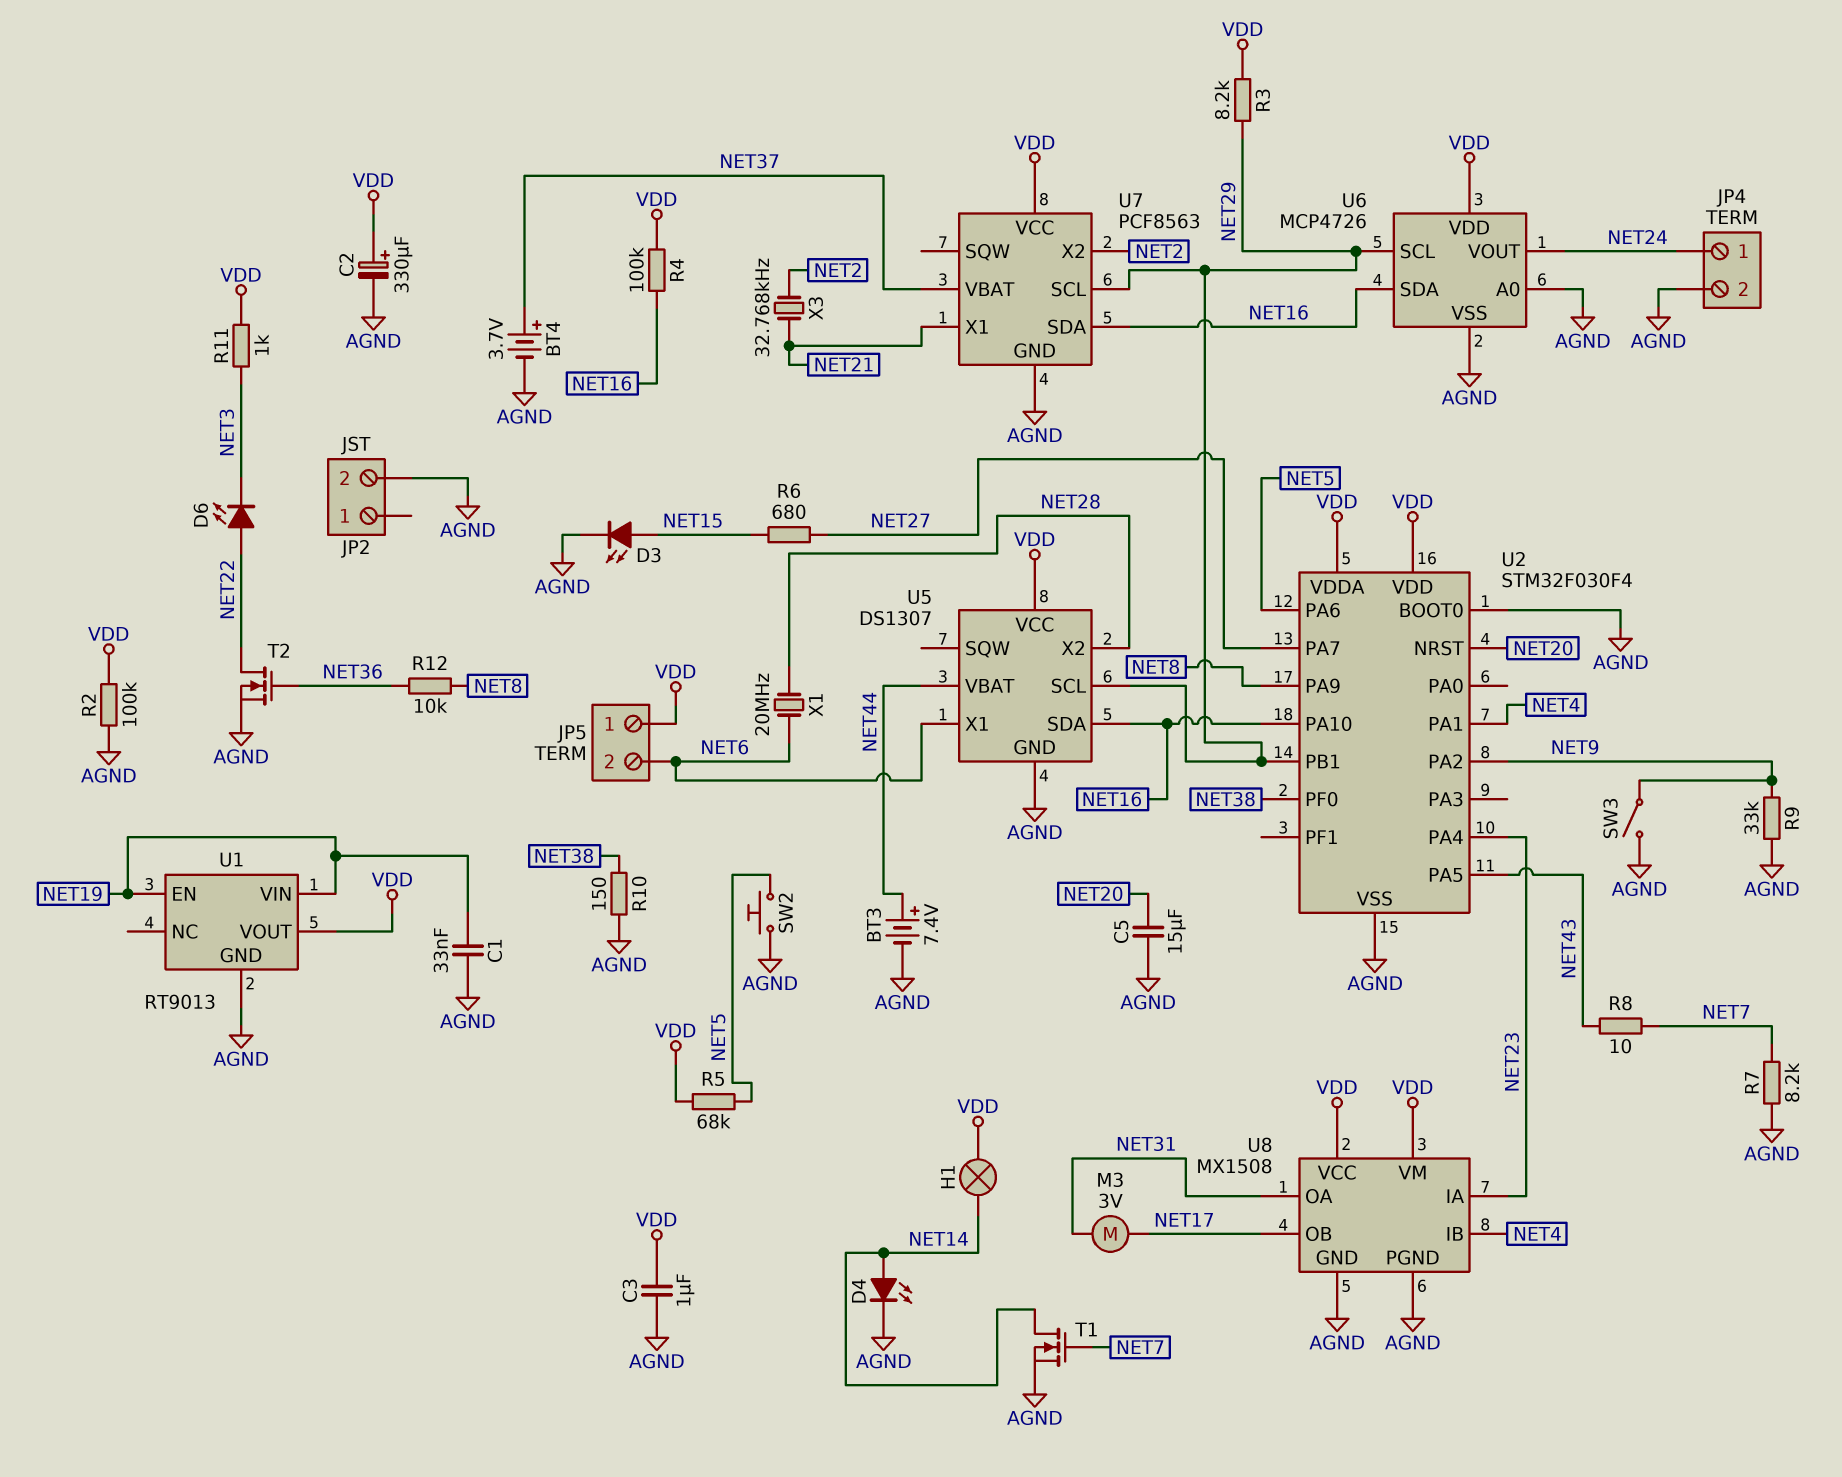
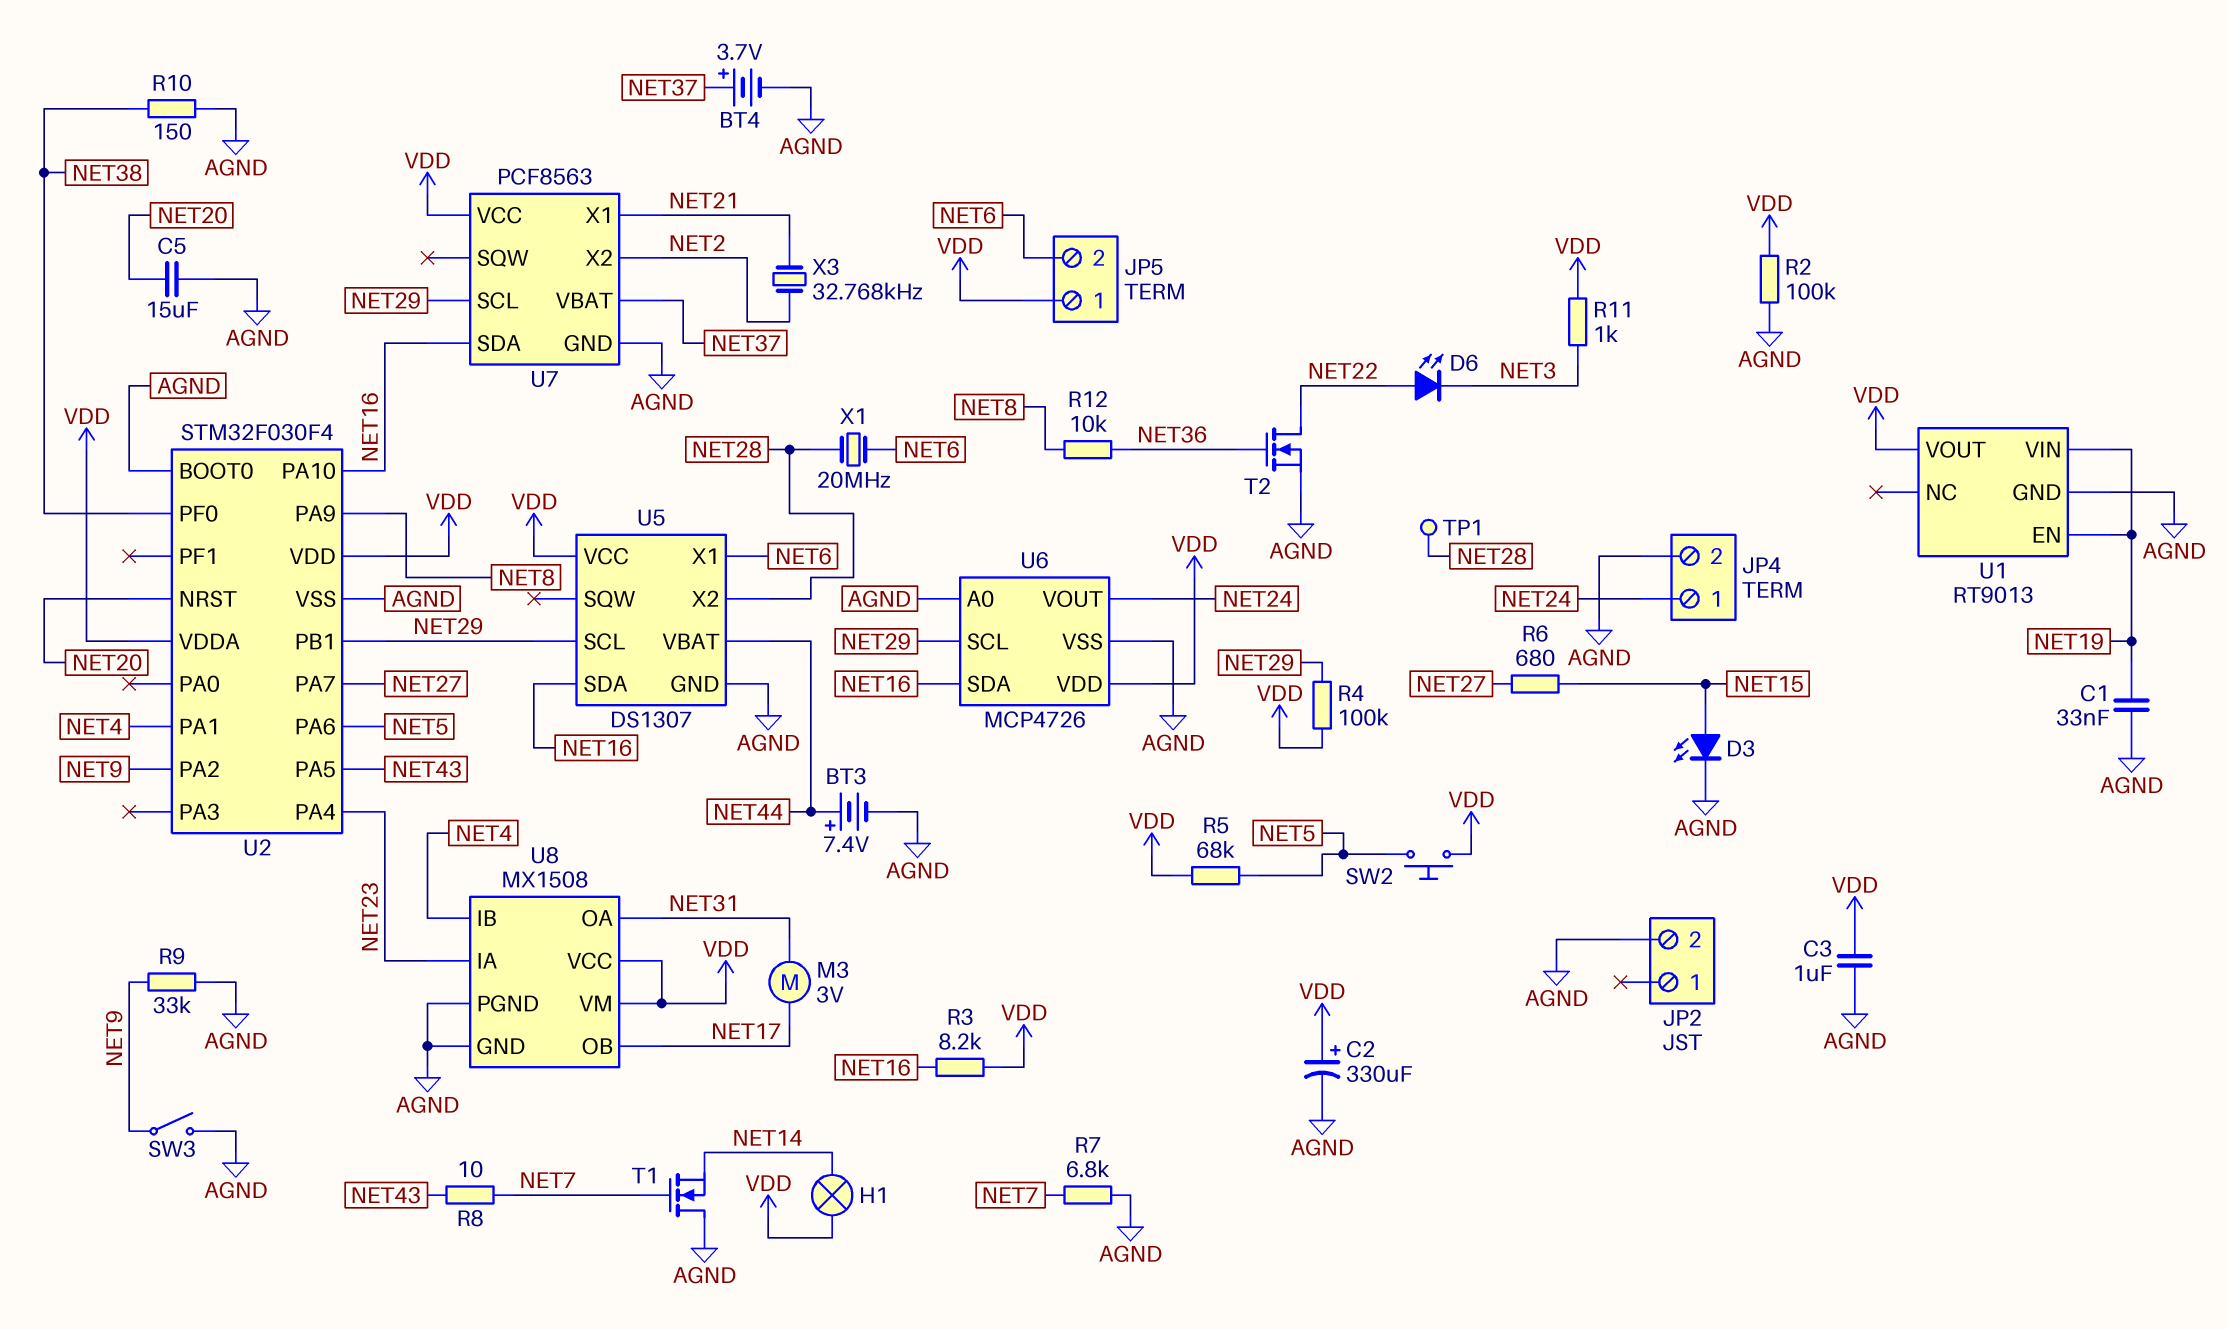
D4: LED (A NET14, K AGND) -> none
R3: 8.2k (NET29, VDD) -> 8.2k (NET16, VDD)
R4: 100k (NET16, VDD) -> 100k (NET29, VDD)
R7: 8.2k (AGND, NET7) -> 6.8k (AGND, NET7)
SW2: button (AGND, NET5) -> button (NET5, VDD)
T1: NMOS (G NET7, D NET14, S AGND) -> NMOS (G NET7, D AGND, S NET14)
TP1: none -> test point (NET28)

